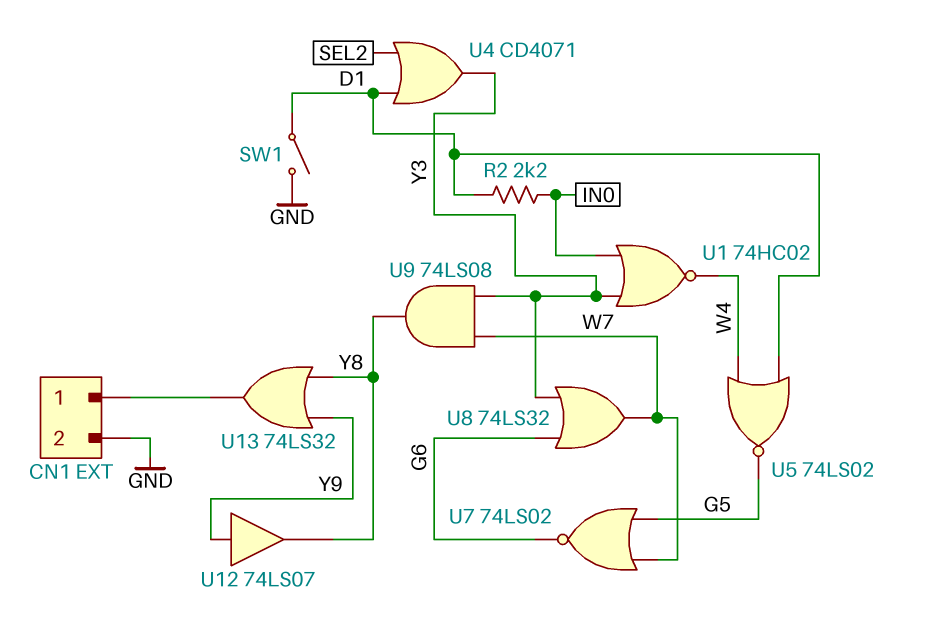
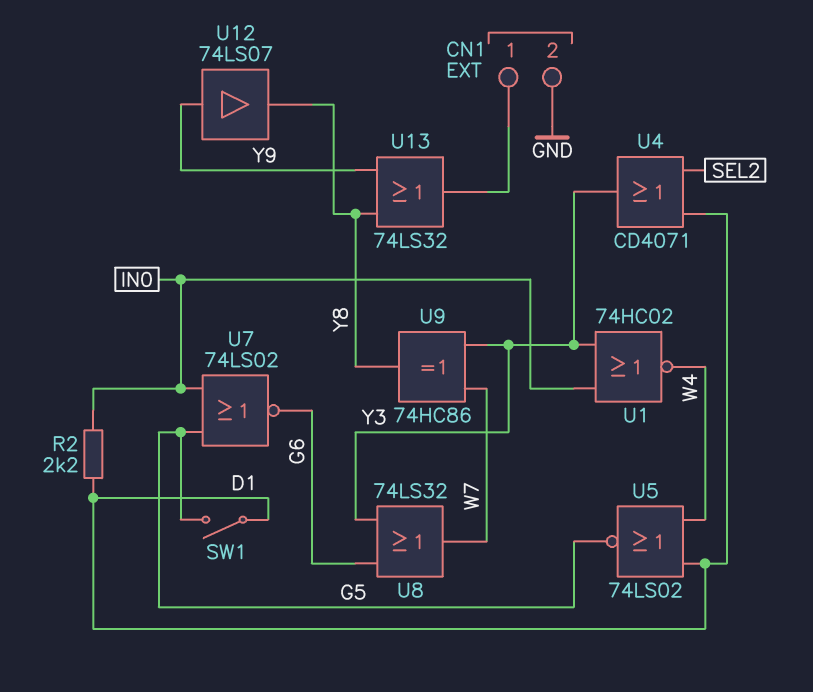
SW1: switch (D1, GND) -> switch (D1, G5)
U7: NOR 74LS02 (in G5, in W7, out G6) -> NOR 74LS02 (in G5, in IN0, out G6)
U9: AND 74LS08 (in W7, in Y3, out Y8) -> XOR 74HC86 (in W7, in Y3, out Y8)

